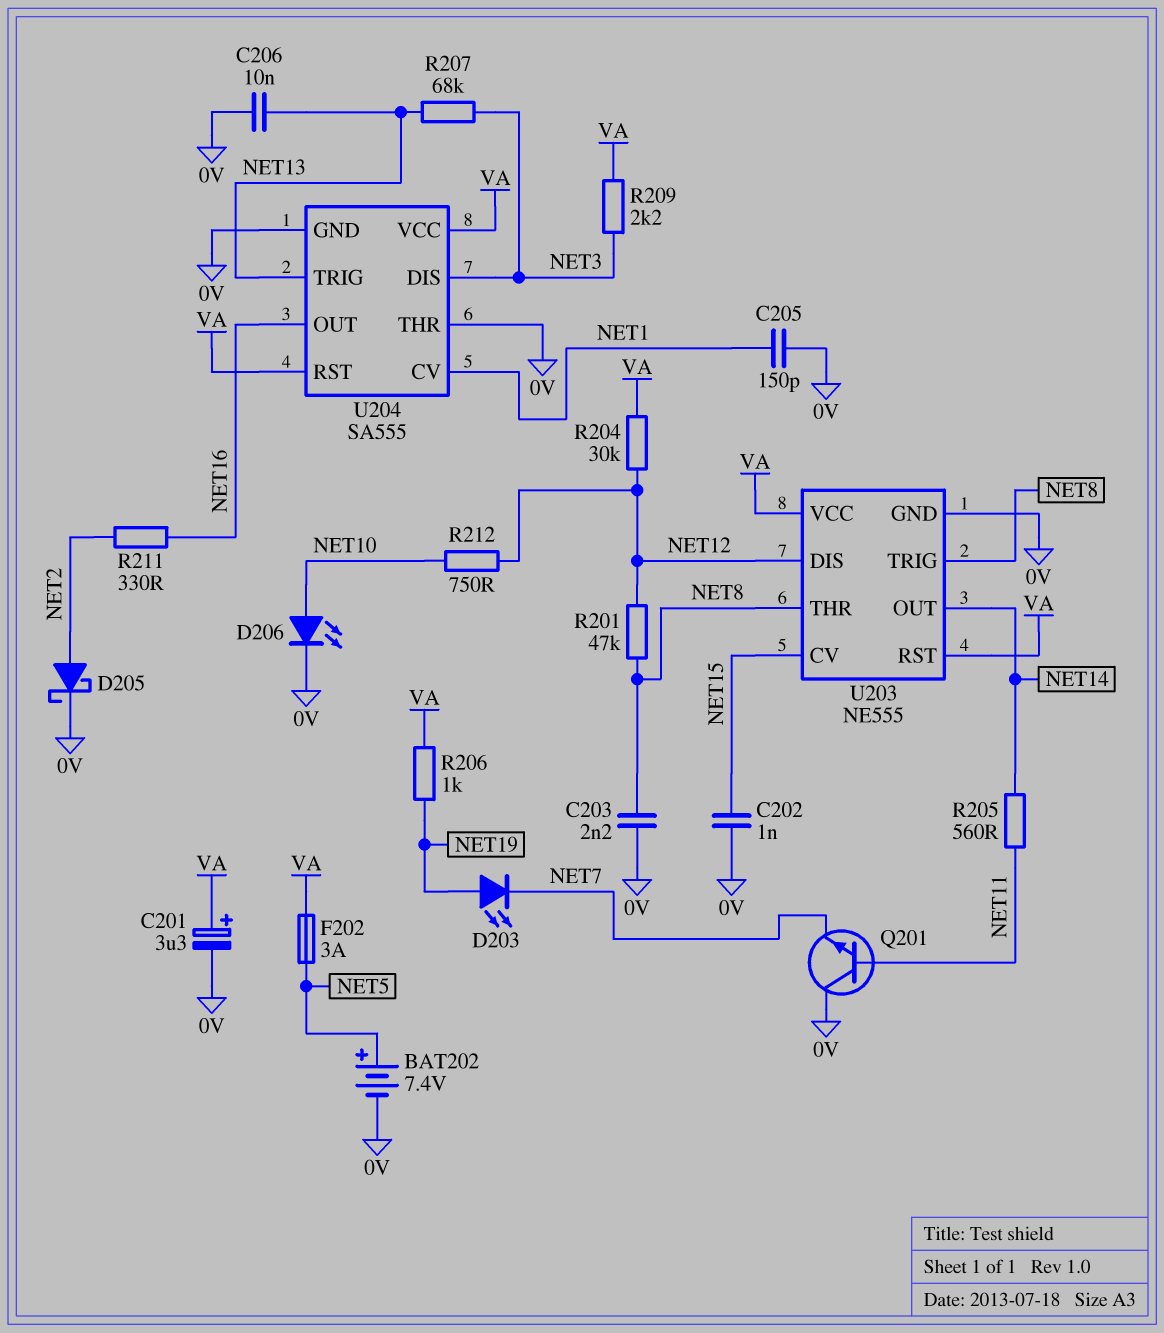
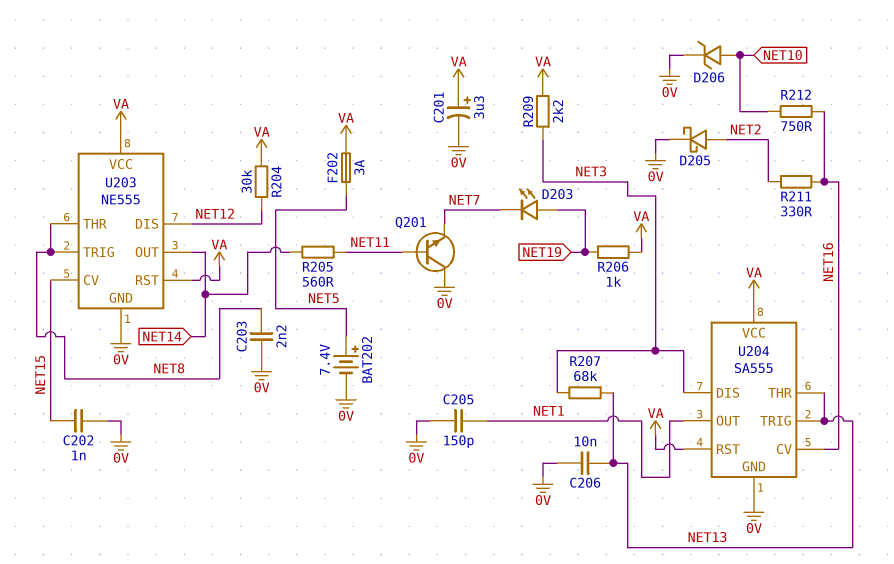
D206: LED (A NET10, K 0V) -> zener (A NET10, K 0V)
R201: 47k (NET8, NET12) -> none
R212: 750 (NET10, NET12) -> 750 (NET10, NET16)
U204 pin CV: NET1 -> NET16
U204 pin OUT: NET16 -> NET1
U204 pin THR: 0V -> NET13

